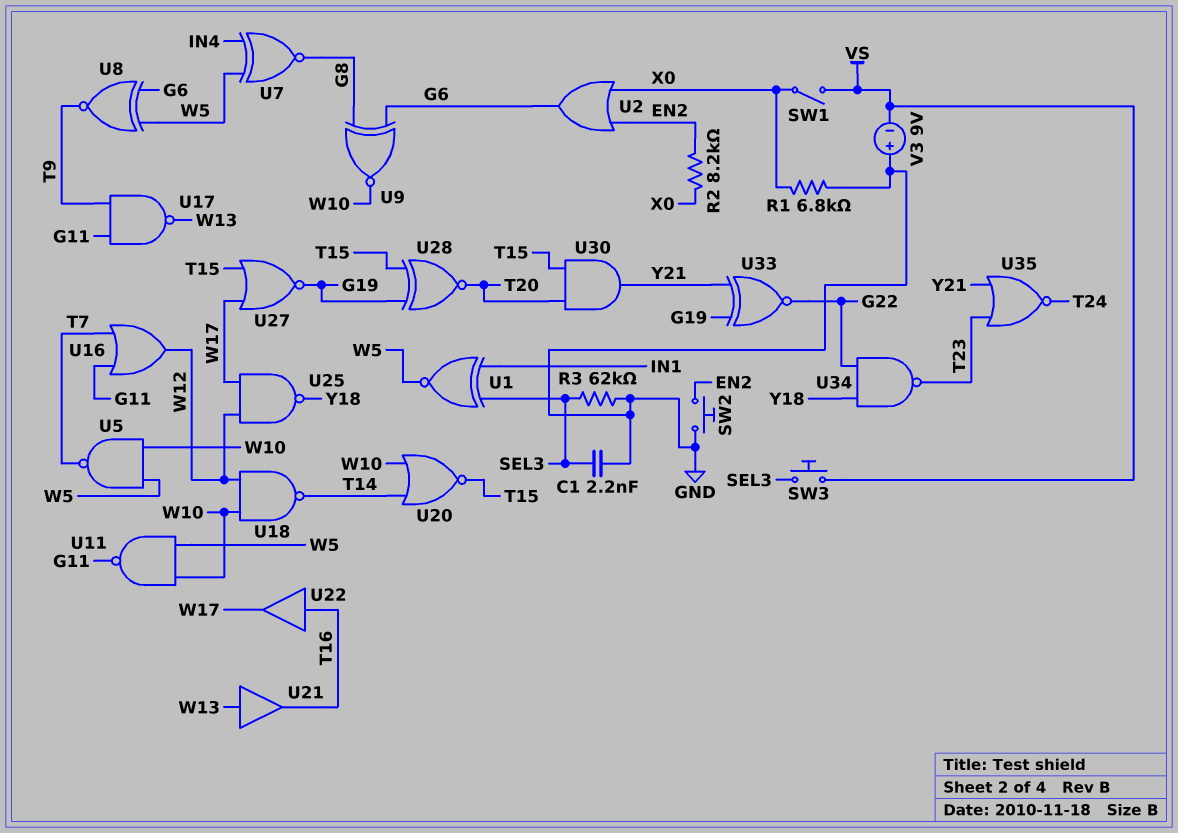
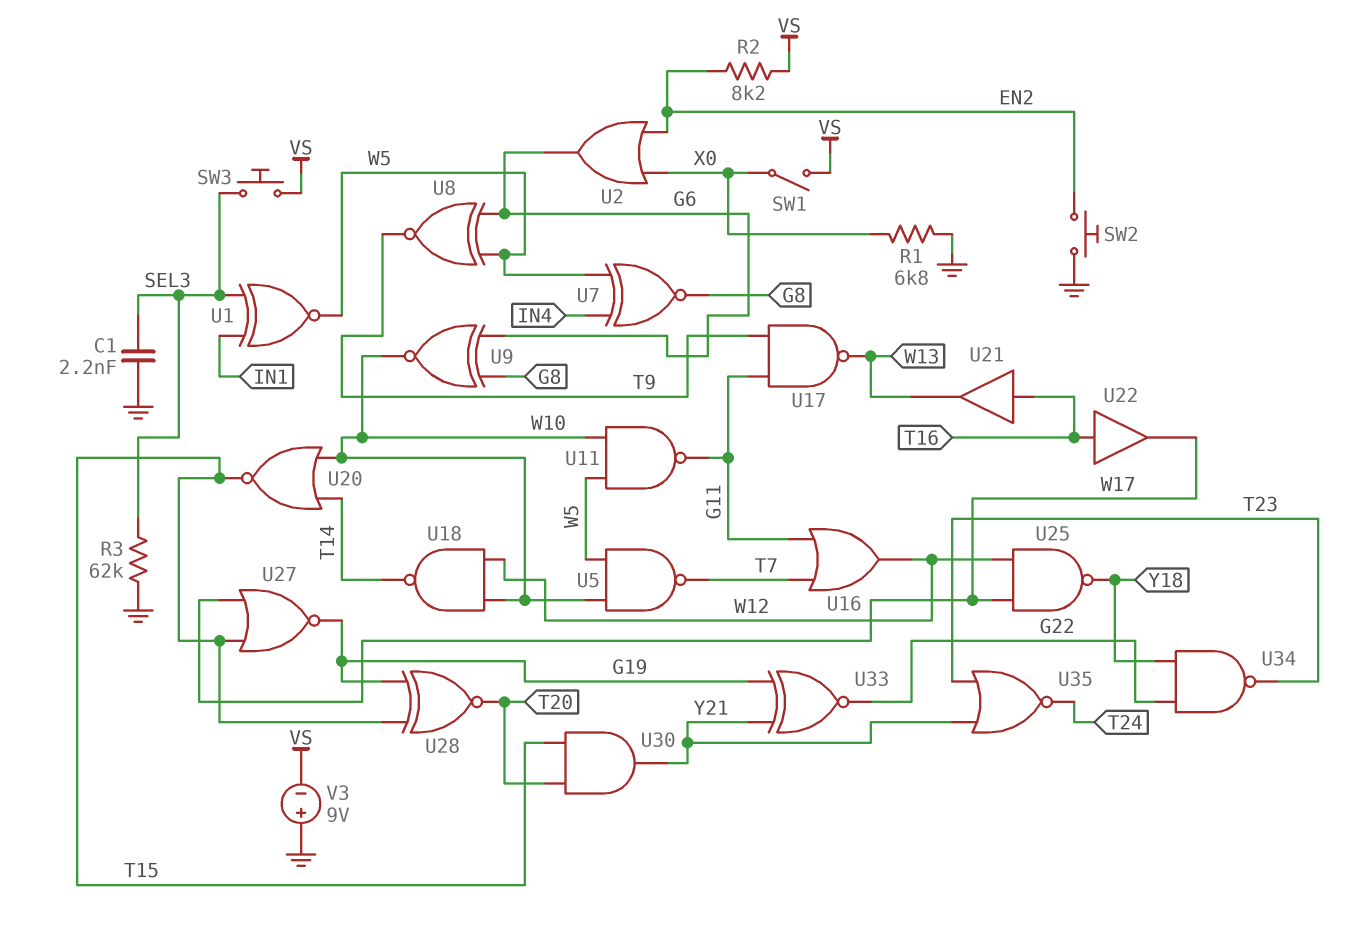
R2: 8.2k (EN2, X0) -> 8.2k (EN2, VS)
U21: buffer (in W13, out T16) -> buffer (in T16, out W13)

